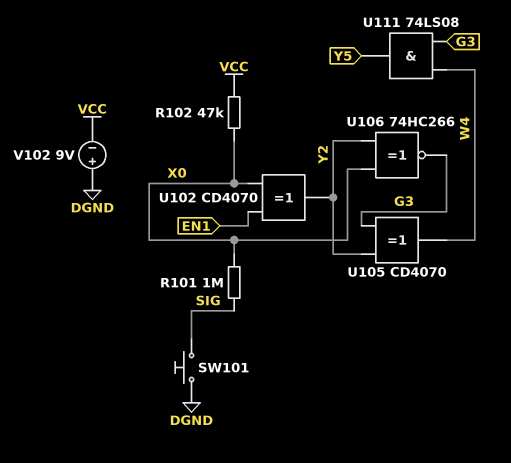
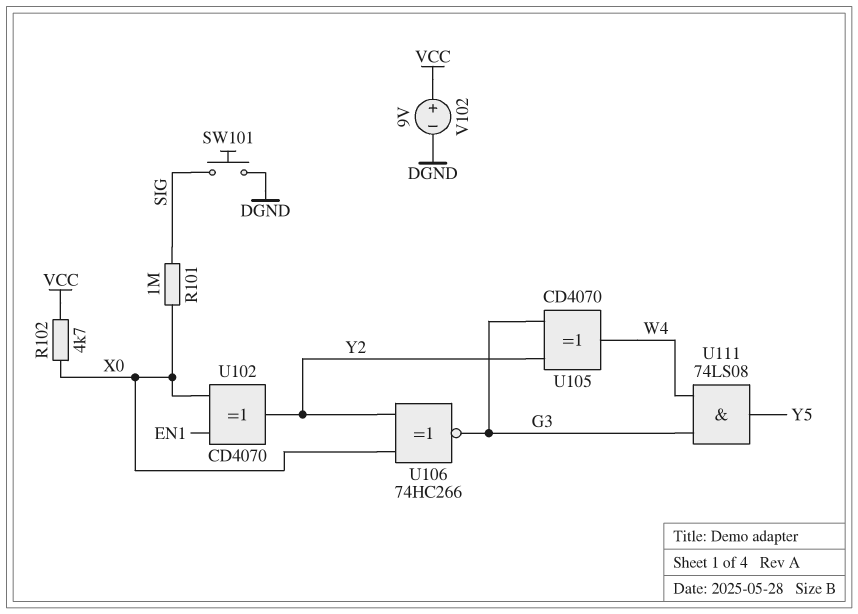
R102: 47k (VCC, X0) -> 4.7k (VCC, X0)
V102: 9V (plus DGND, minus VCC) -> 9V (plus VCC, minus DGND)

